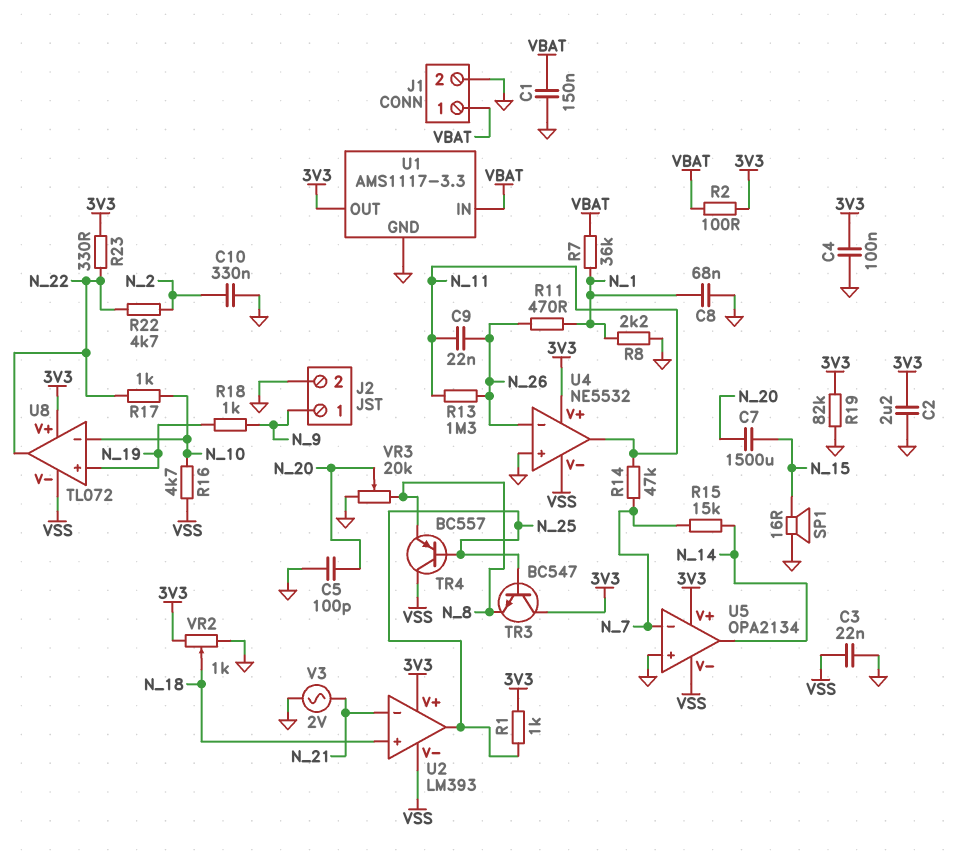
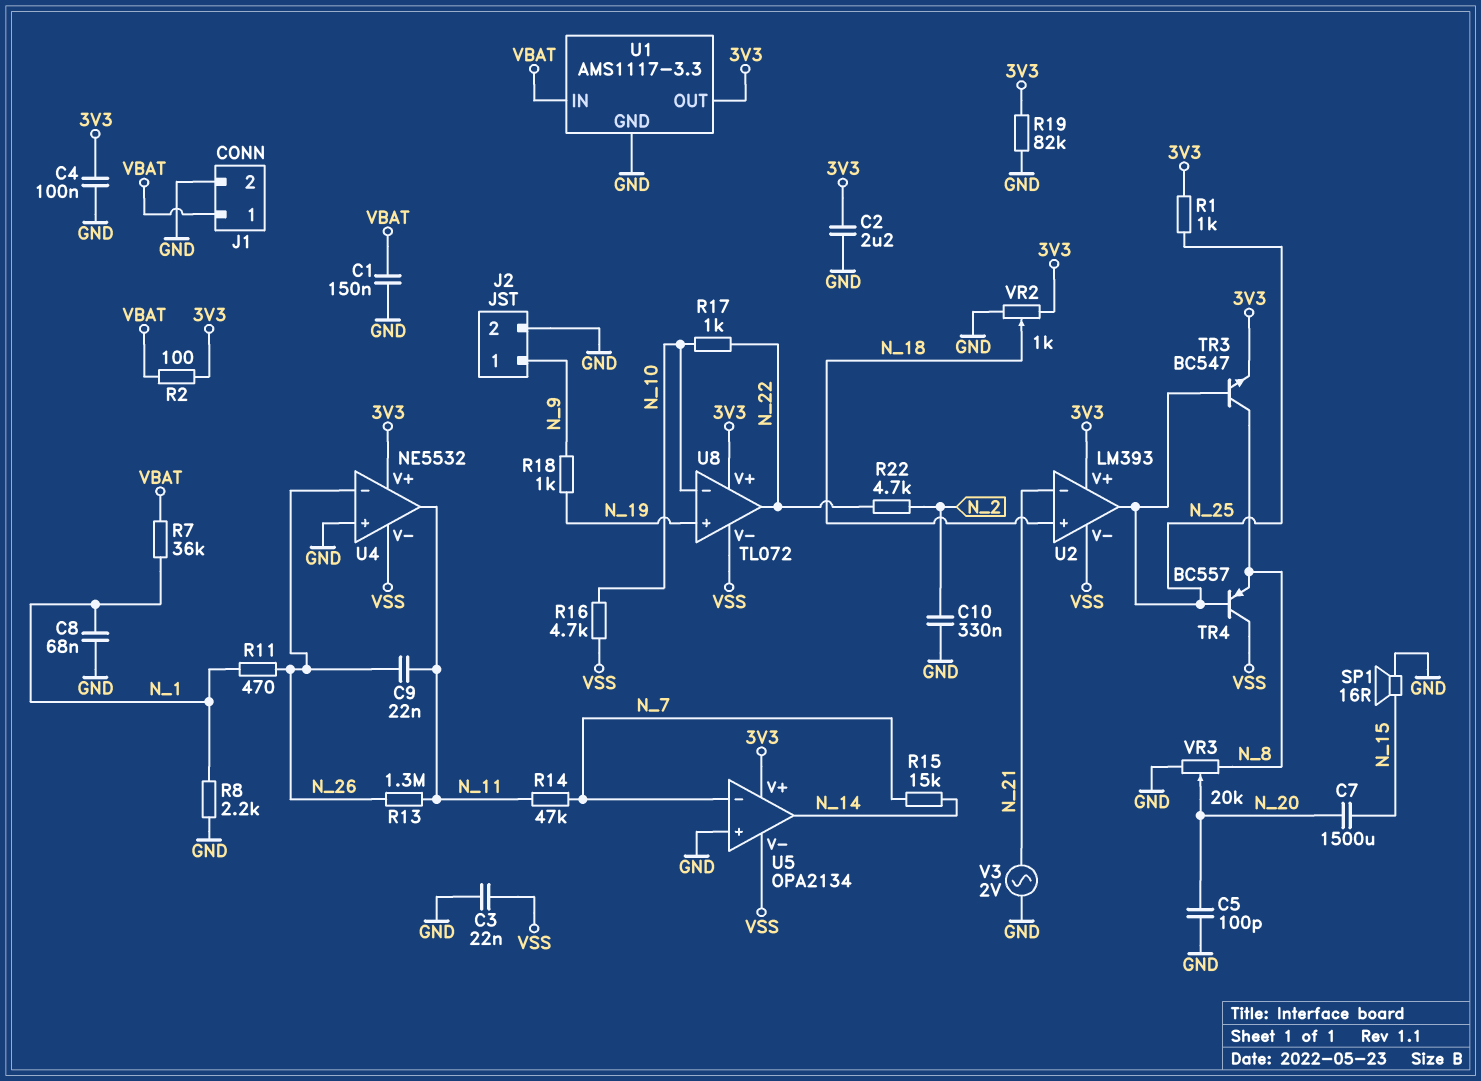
R23: 330 (3V3, N_22) -> none
TR3: NPN BC547 (B N_25, C 3V3, E N_8) -> NPN BC547 (B N_25, C N_8, E 3V3)

